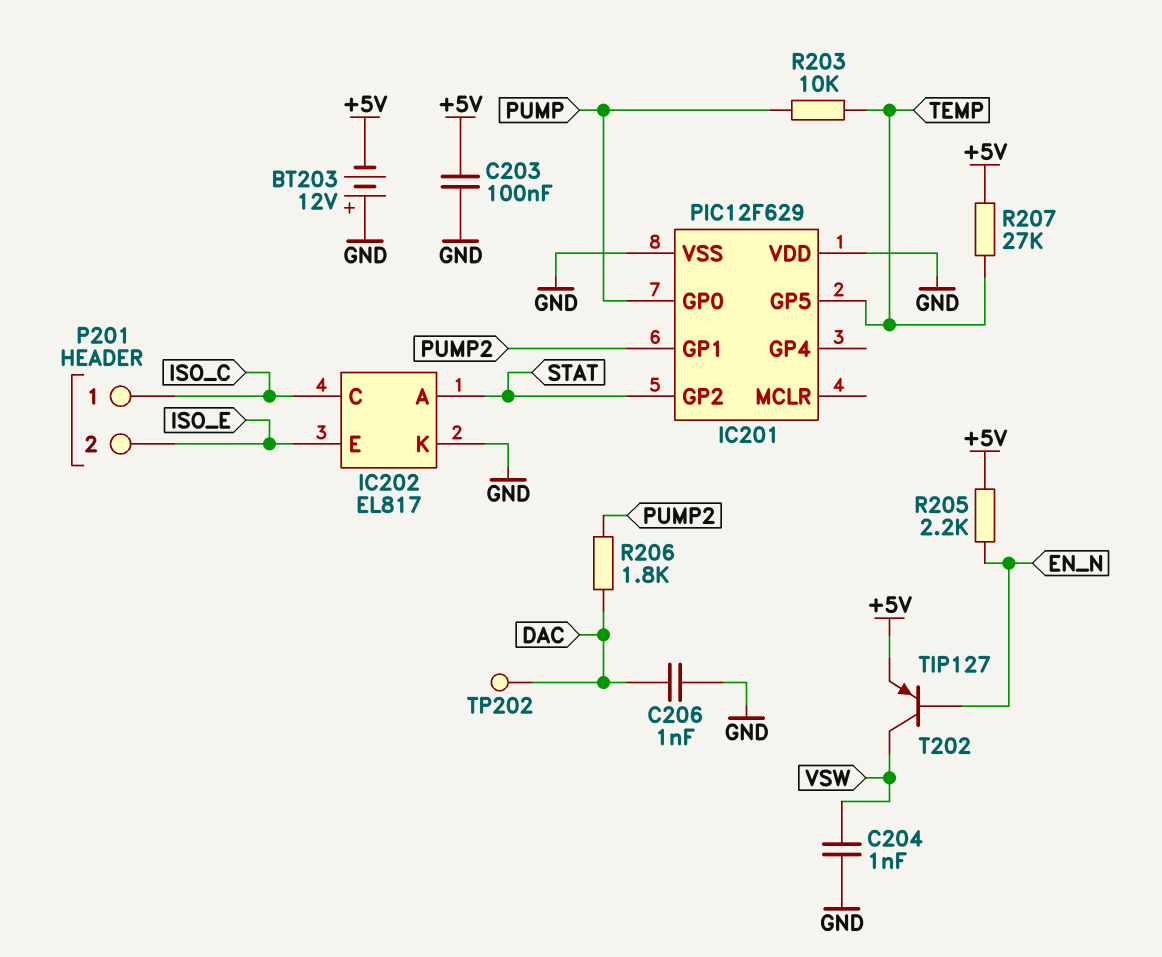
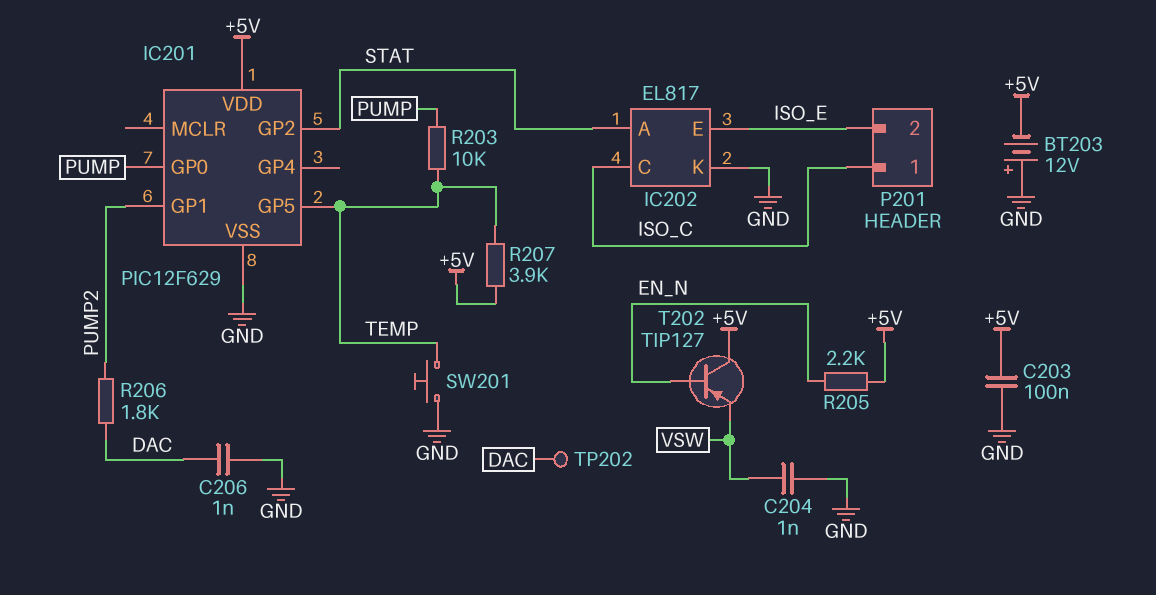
IC201 pin VDD: GND -> +5V
R207: 27k (+5V, TEMP) -> 3.9k (+5V, TEMP)
SW201: none -> button (GND, TEMP)
T202: PNP TIP127 (B EN_N, C VSW, E +5V) -> PNP TIP127 (B EN_N, C +5V, E VSW)

